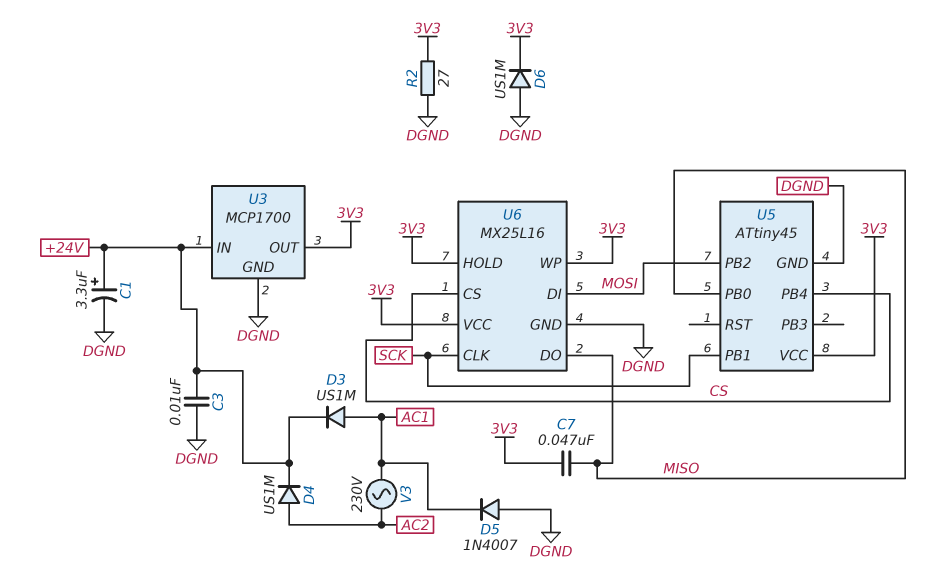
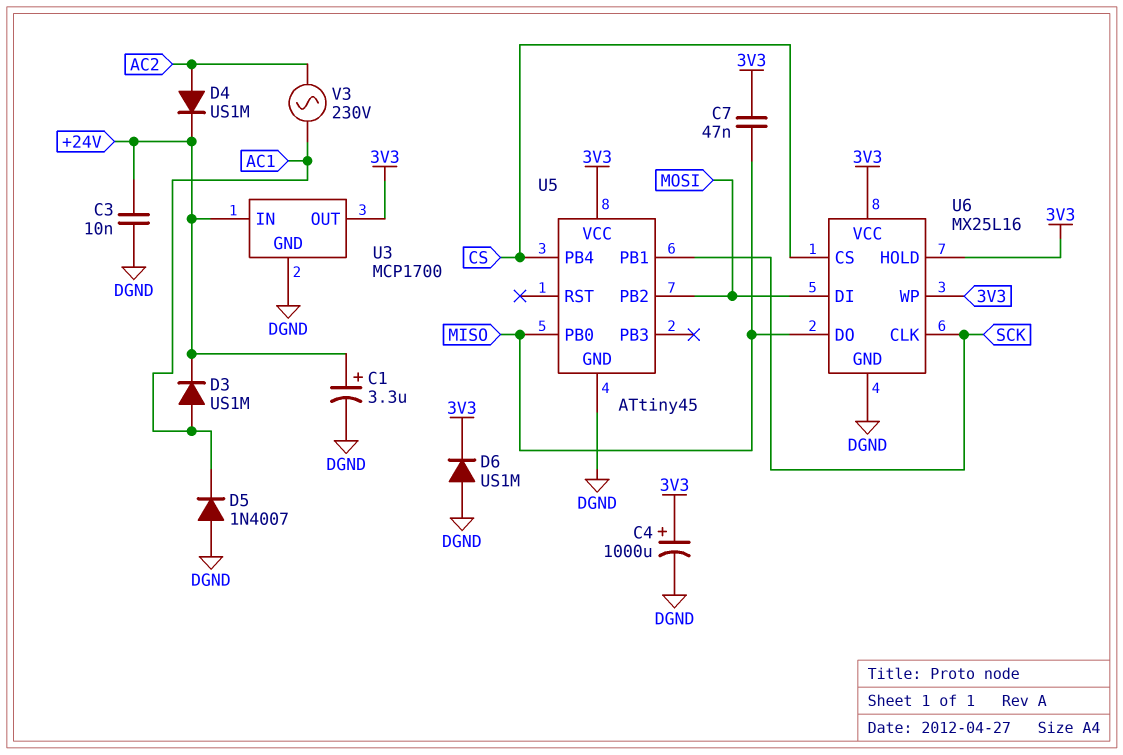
C4: none -> 1000uF (plus 3V3, minus DGND)
R2: 27 (3V3, DGND) -> none

